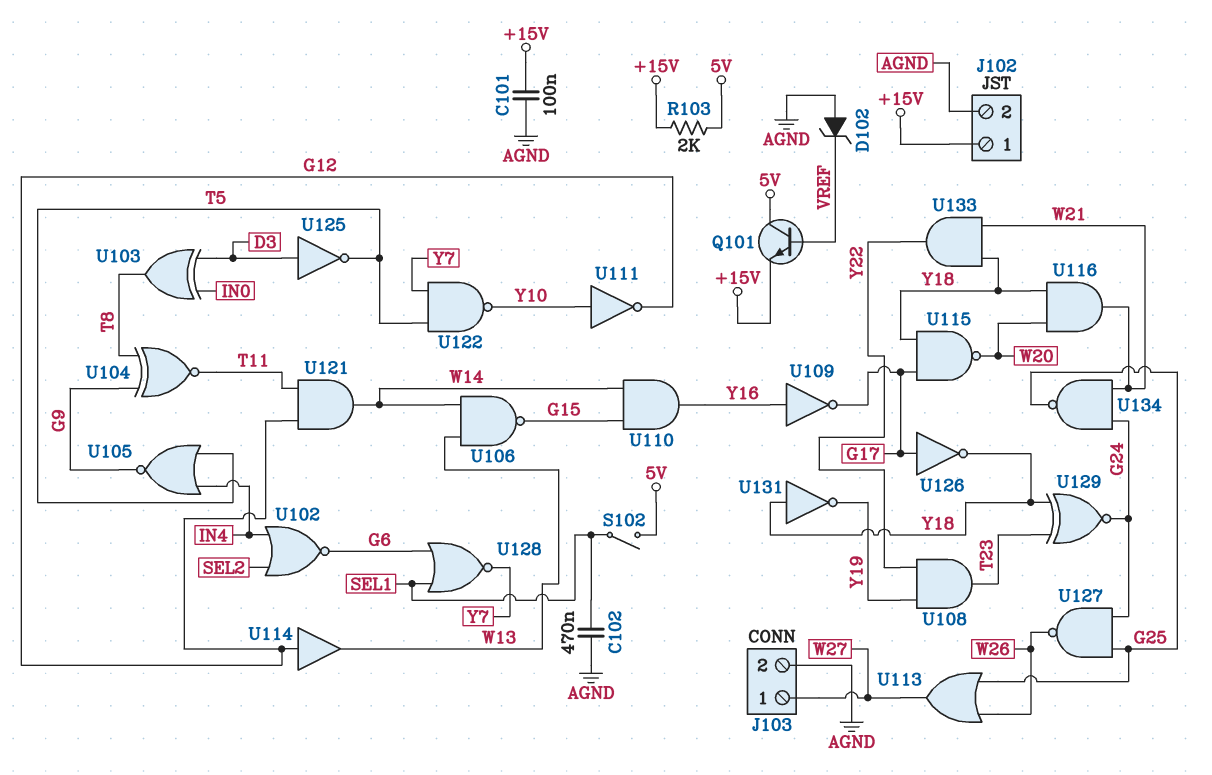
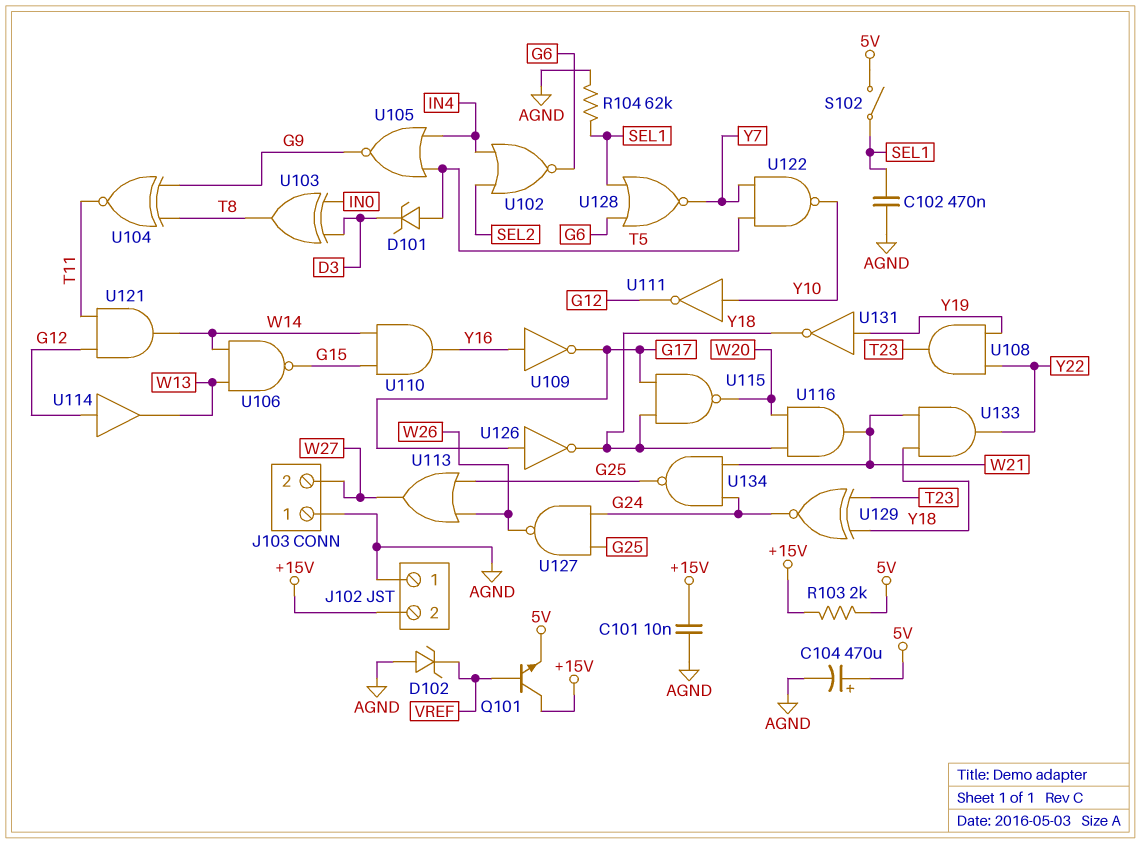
C101: 100nF (+15V, AGND) -> 10nF (+15V, AGND)
C104: none -> 470uF (plus 5V, minus AGND)
D101: none -> zener (A T5, K D3)
J102 pin 1: +15V -> AGND
J102 pin 2: AGND -> +15V
J103 pin 1: W27 -> AGND
J103 pin 2: AGND -> W27
Q101: NPN (B VREF, C 5V, E +15V) -> NPN (B VREF, C +15V, E 5V)
R104: none -> 62k (AGND, SEL1)
U125: NOT (in D3, out T5) -> none
U131: NOT (in Y18, out Y19) -> NOT (in Y19, out Y18)

